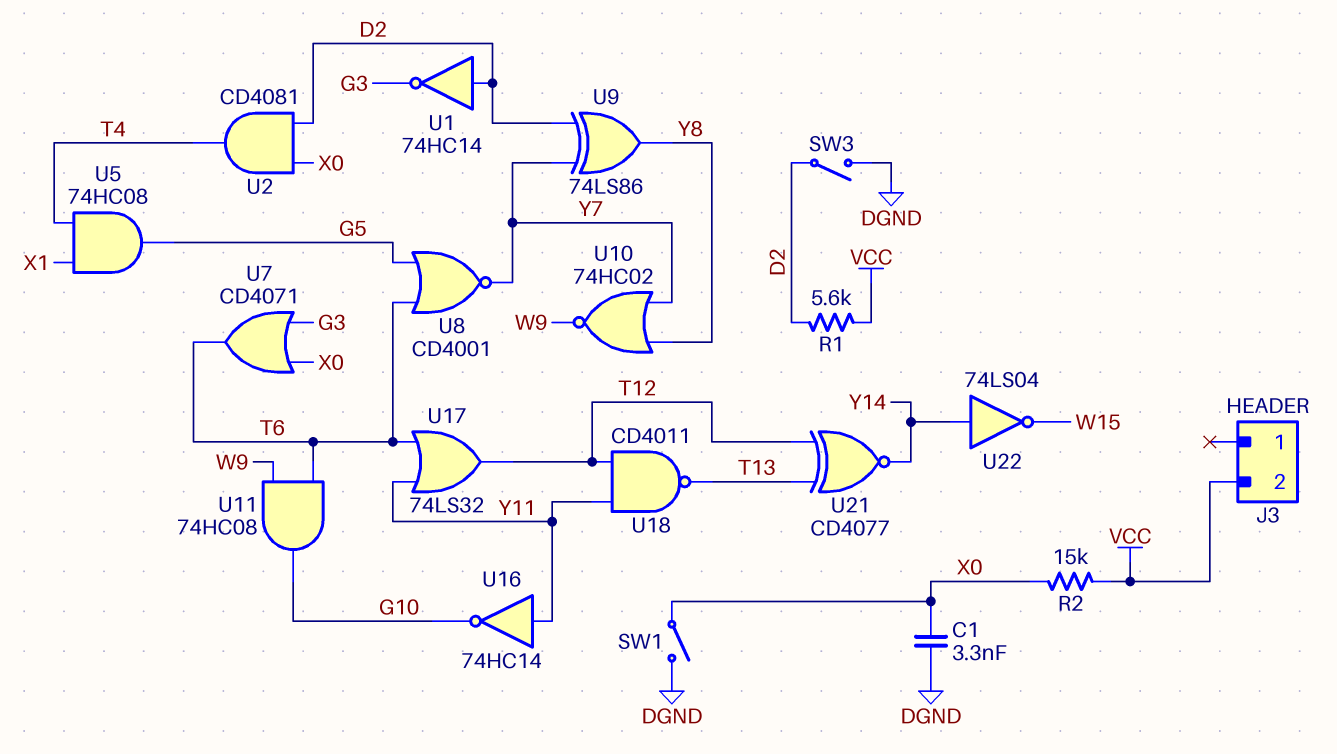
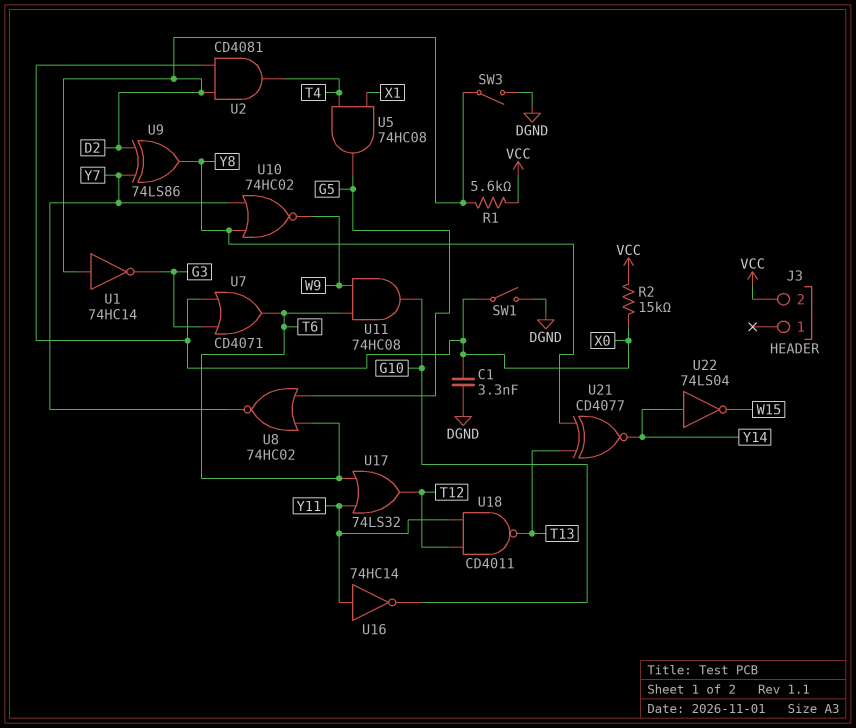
U8: NOR CD4001 (in G5, in T6, out Y7) -> NOR 74HC02 (in G5, in T6, out Y7)
U21: XNOR CD4077 (in T12, in T13, out Y14) -> XNOR CD4077 (in T13, in Y8, out Y14)

